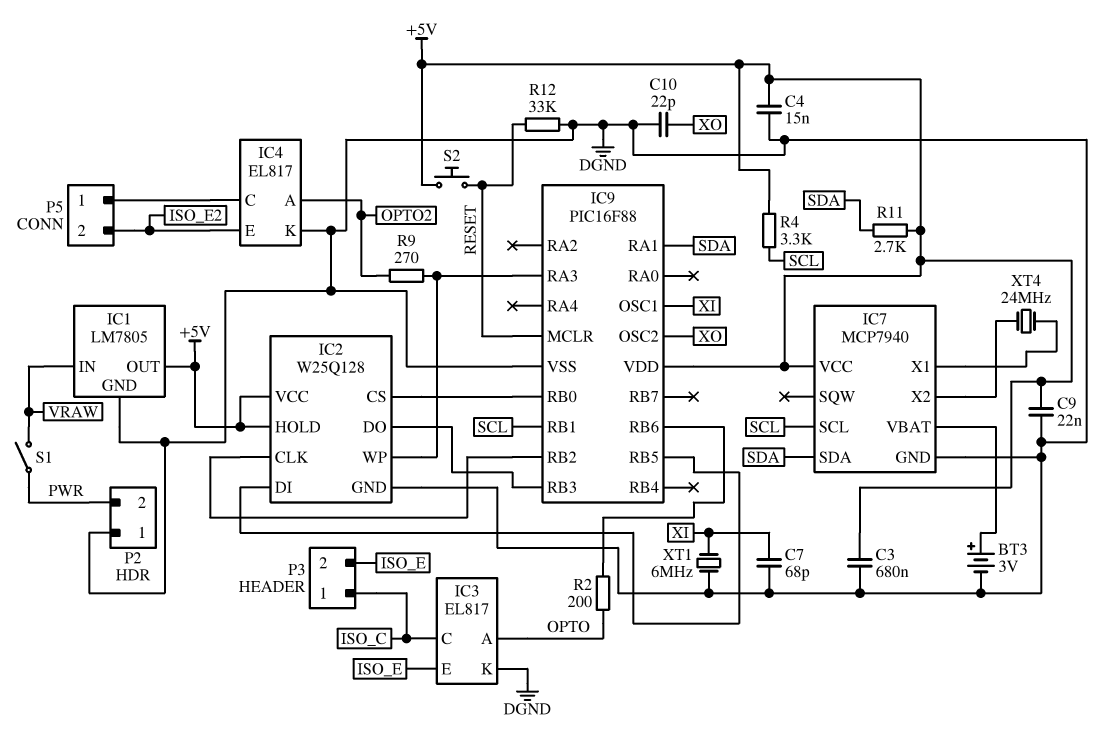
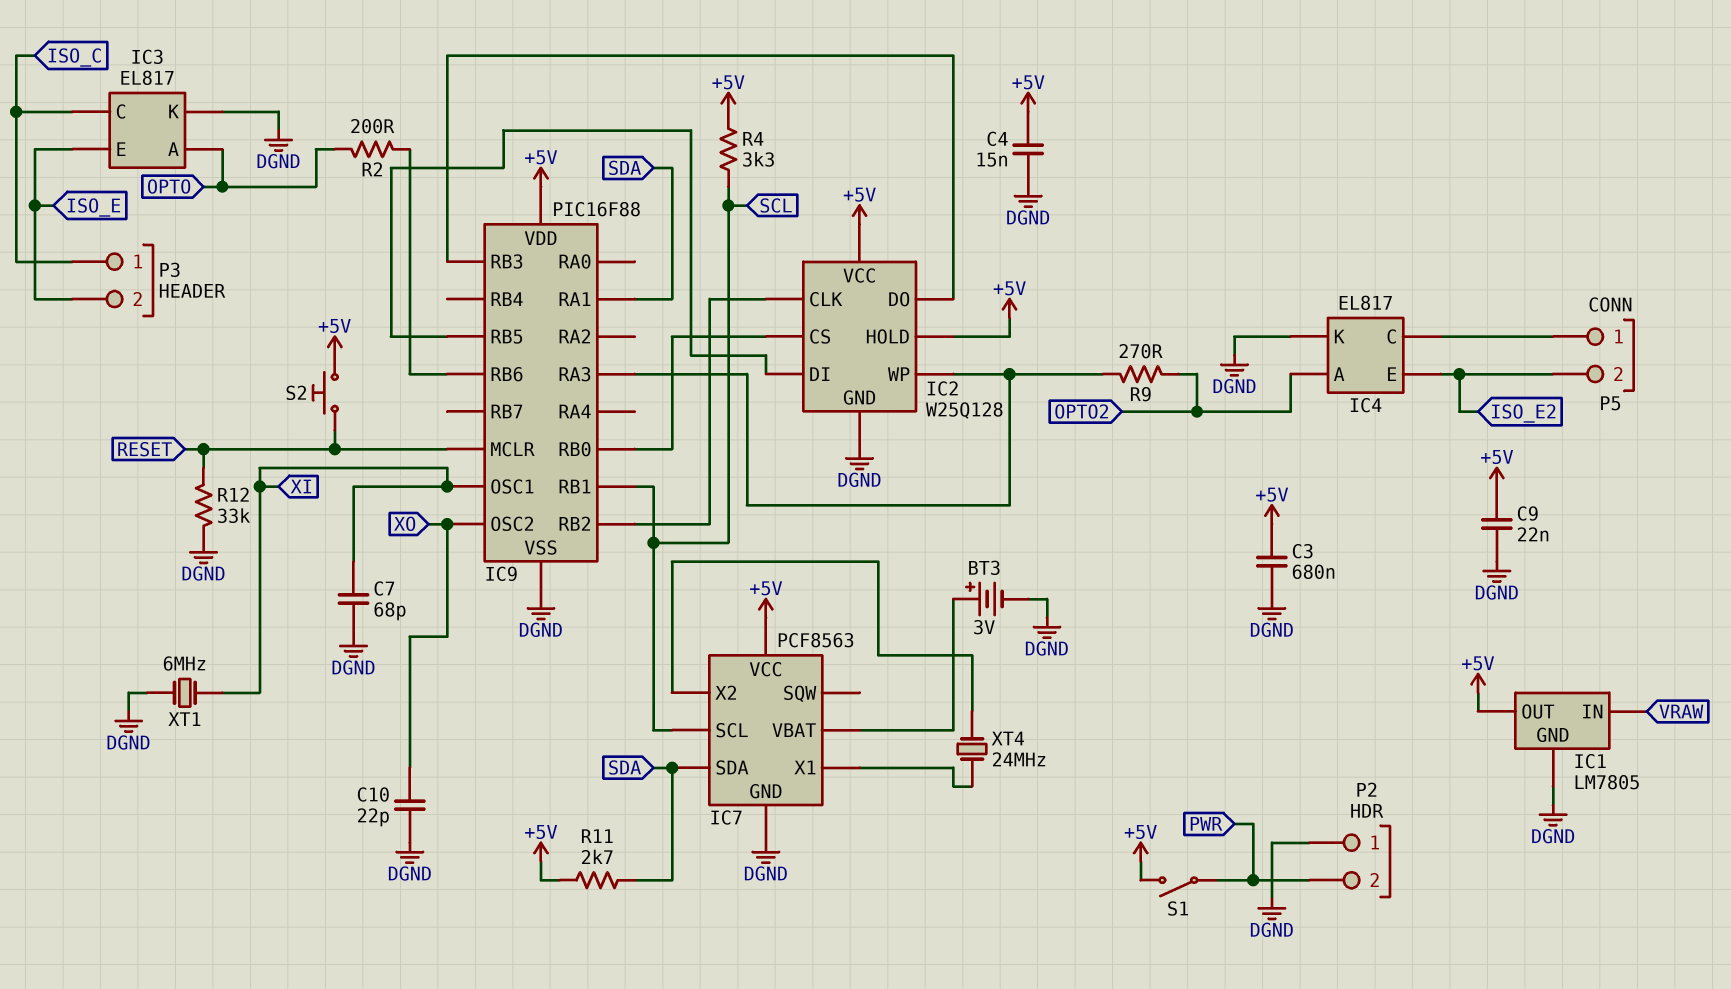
IC7: MCP7940 -> PCF8563
S1: switch (PWR, VRAW) -> switch (+5V, PWR)

